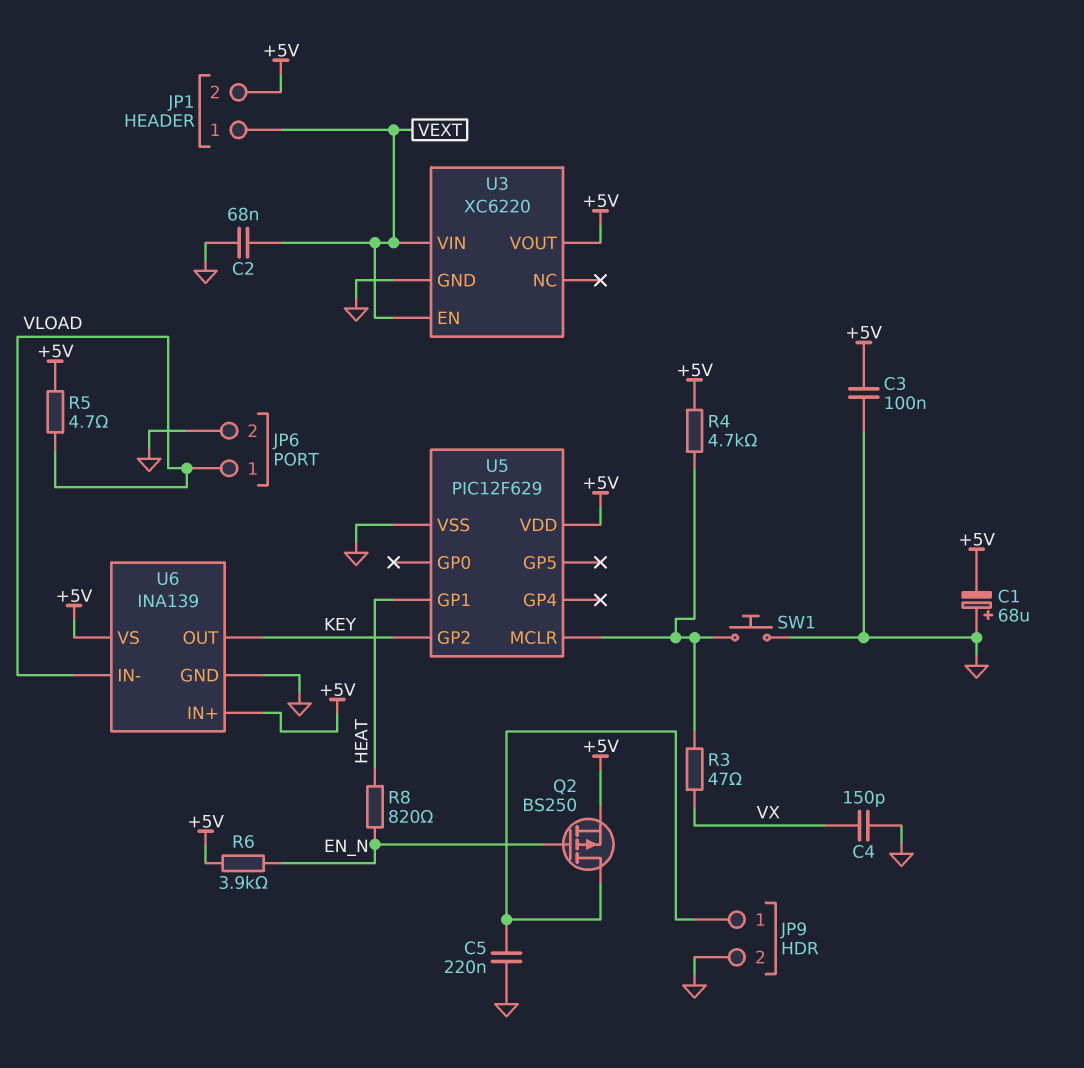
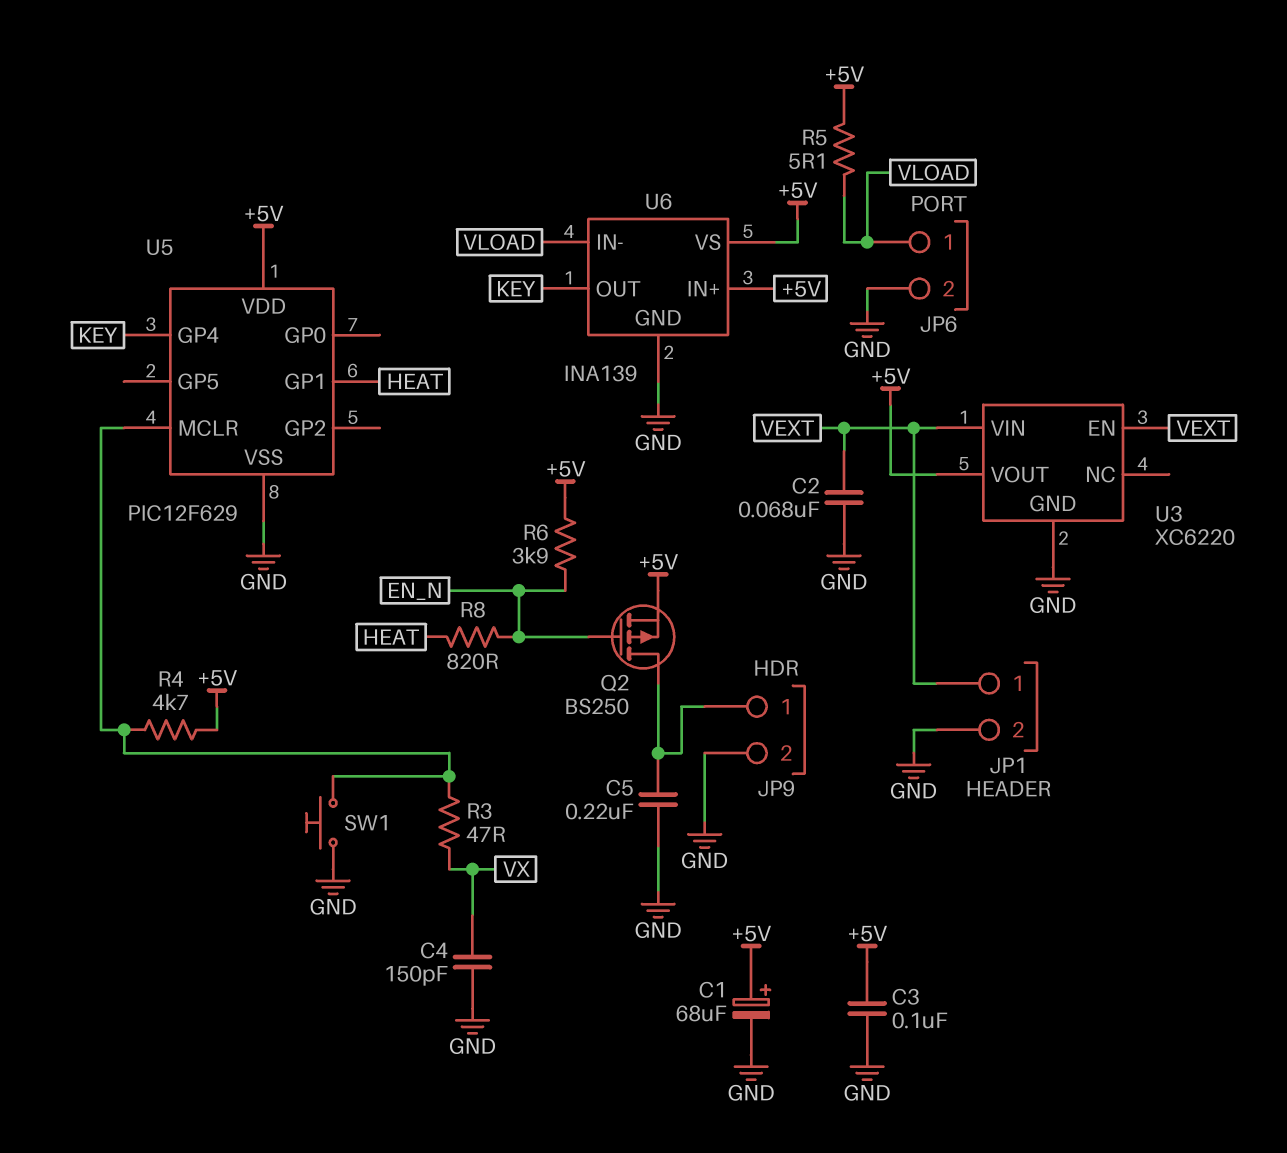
C1: 68uF (plus GND, minus +5V) -> 68uF (plus +5V, minus GND)
JP1 pin 2: +5V -> GND
R5: 4.7 (+5V, VLOAD) -> 5.1 (+5V, VLOAD)
U5 pin GP2: KEY -> none
U5 pin GP4: none -> KEY

